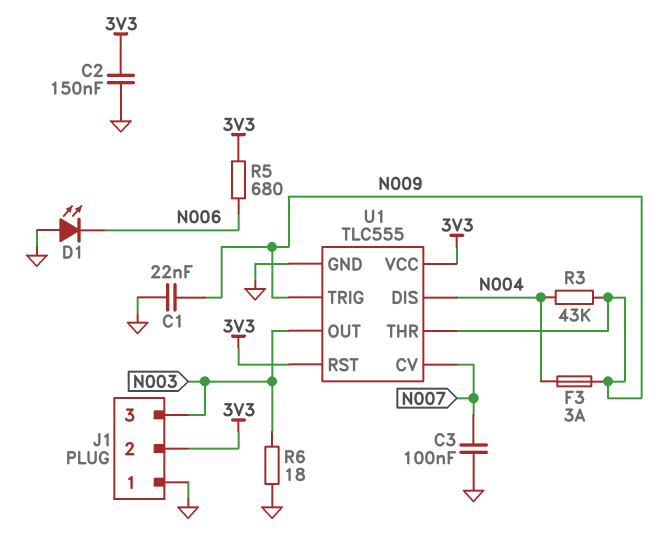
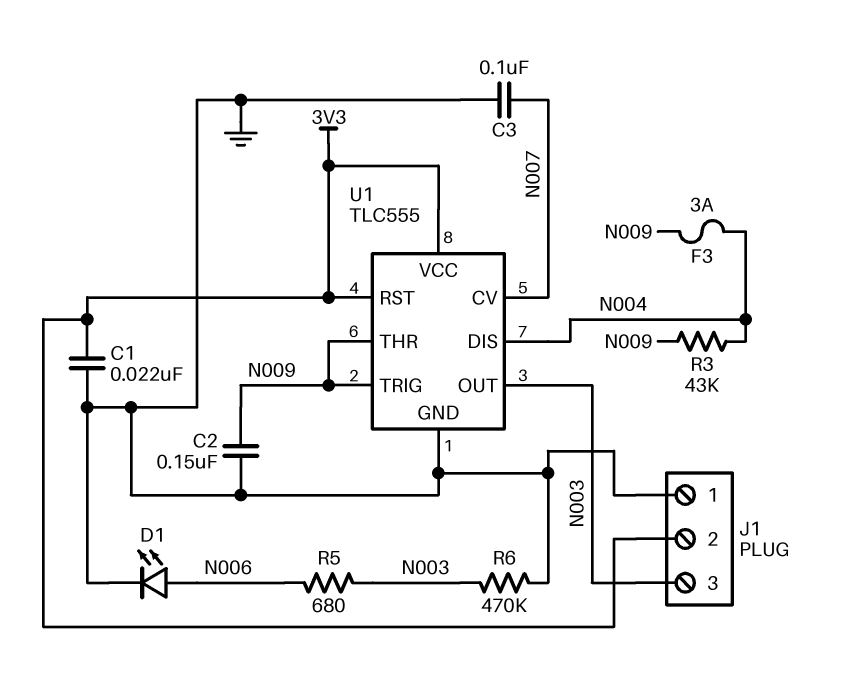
C1: 22nF (GND, N009) -> 22nF (3V3, GND)
C2: 150nF (3V3, GND) -> 150nF (GND, N009)
D1: LED (A GND, K N006) -> LED (A N006, K GND)
R5: 680 (3V3, N006) -> 680 (N003, N006)
R6: 18 (GND, N003) -> 470k (GND, N003)

